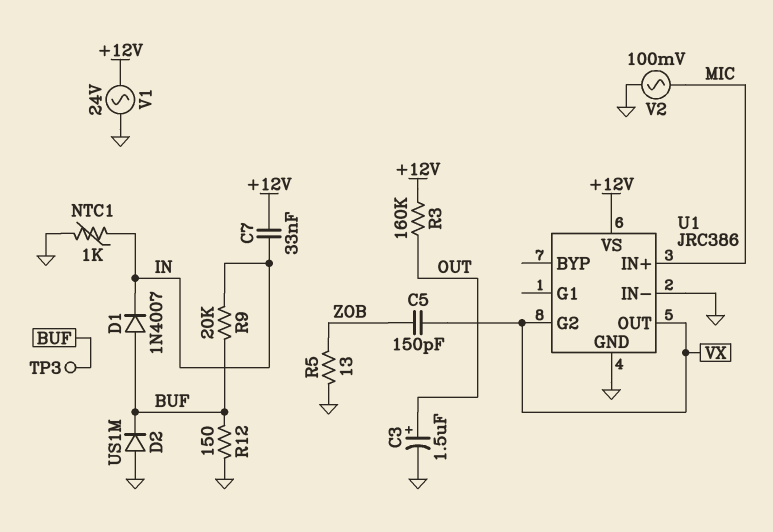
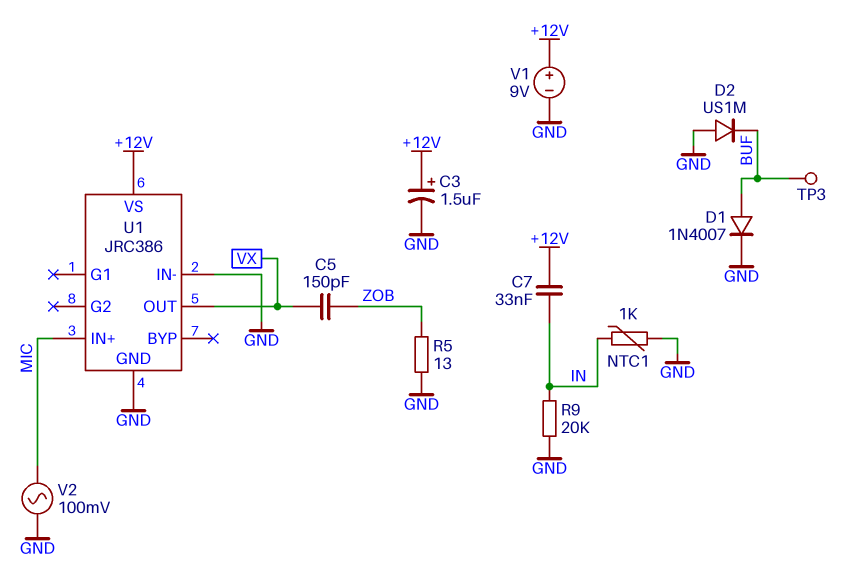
C3: 1.5uF (plus OUT, minus GND) -> 1.5uF (plus +12V, minus GND)
D1: diode 1N4007 (A BUF, K IN) -> diode 1N4007 (A BUF, K GND)
R3: 160k (+12V, OUT) -> none
R9: 20k (BUF, IN) -> 20k (GND, IN)
R12: 150 (BUF, GND) -> none
U1 pin G2: VX -> none
V1: AC 24V (+12V, GND) -> 9V (plus +12V, minus GND)

